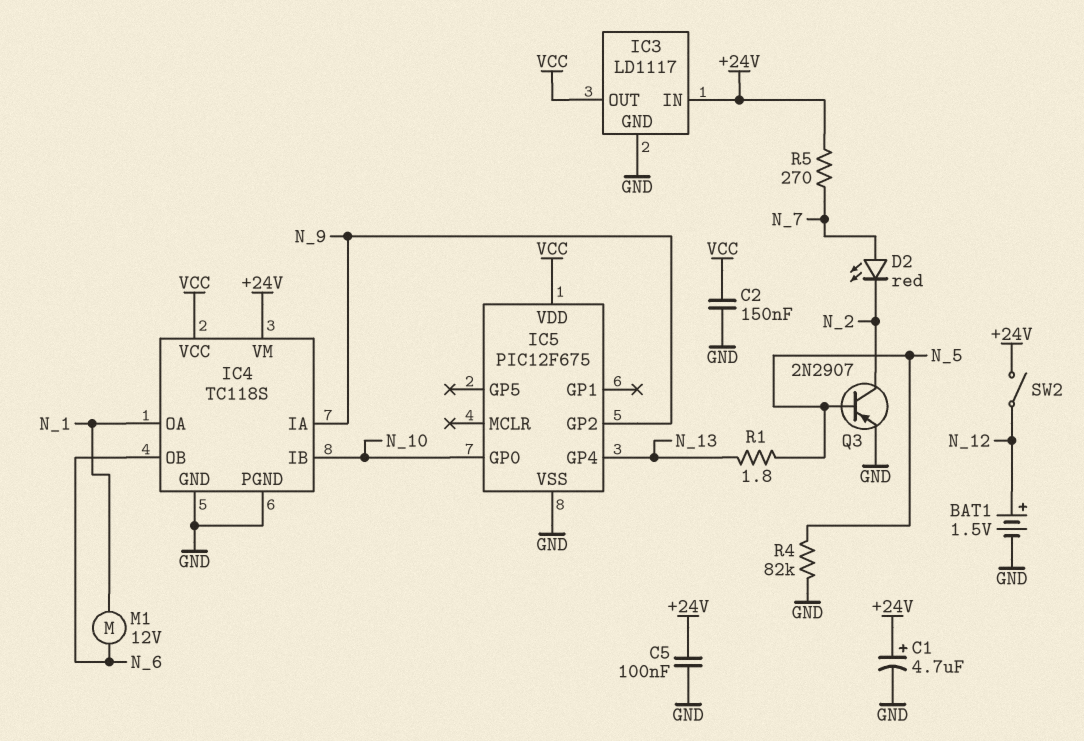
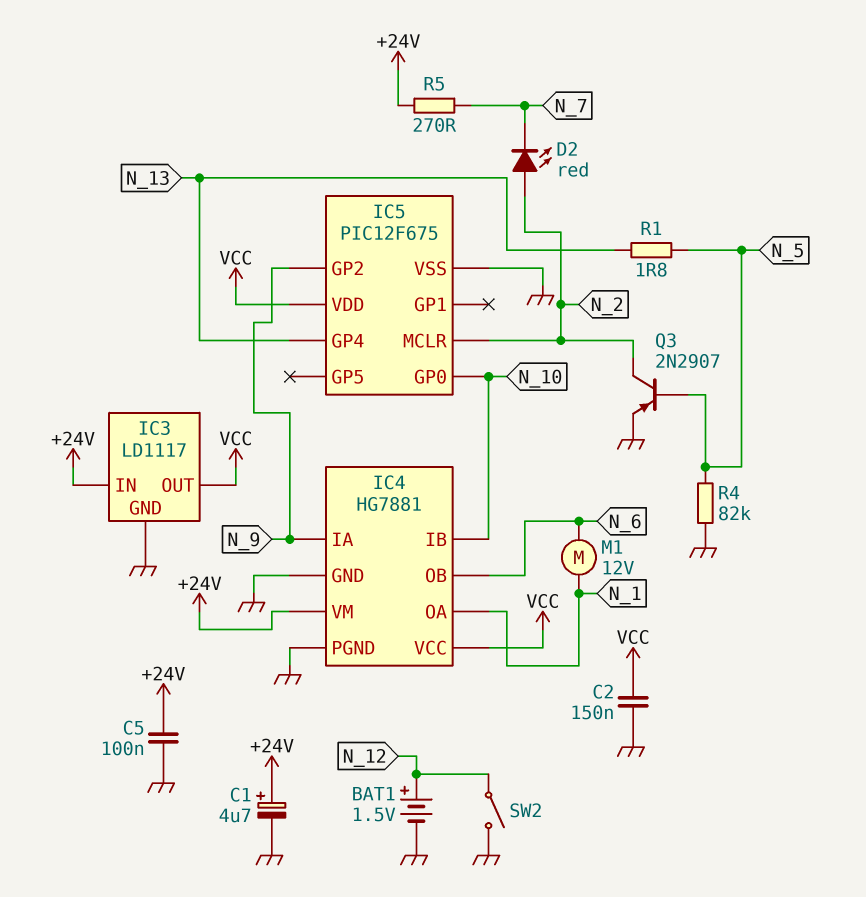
D2: LED red (A N_7, K N_2) -> LED red (A N_2, K N_7)
IC4: TC118S -> HG7881
IC5 pin MCLR: none -> N_2
SW2: switch (+24V, N_12) -> switch (GND, N_12)

